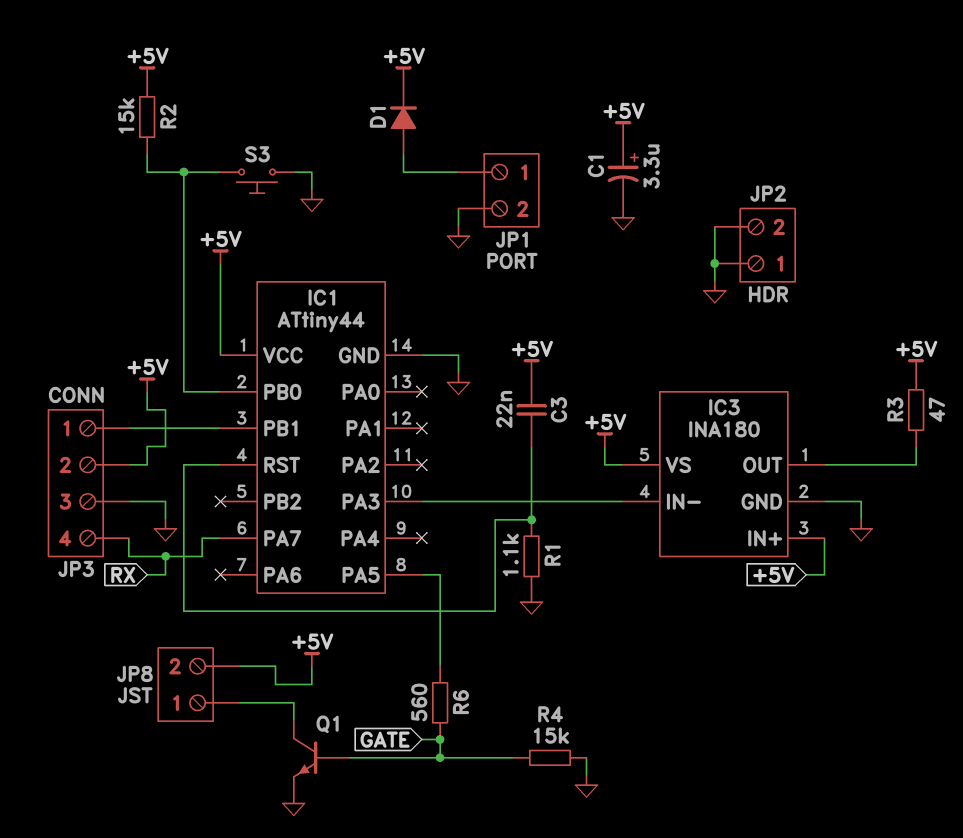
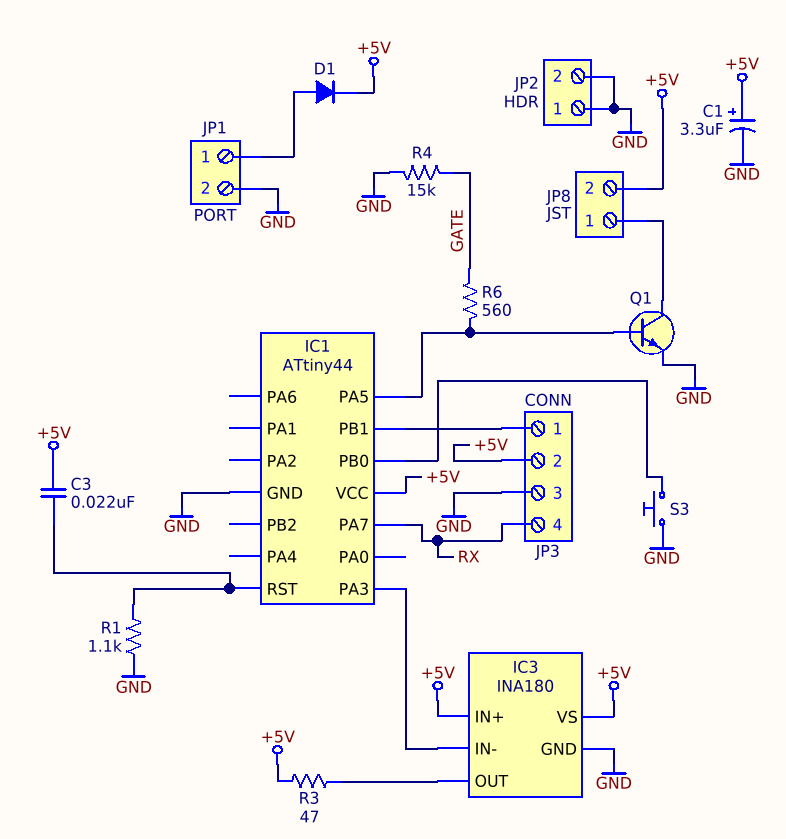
Q1: NPN (B GATE, C JP8/1, E GND) -> NPN (B IC1/PA5, C JP8/1, E GND)
R2: 15k (+5V, IC1/PB0) -> none

